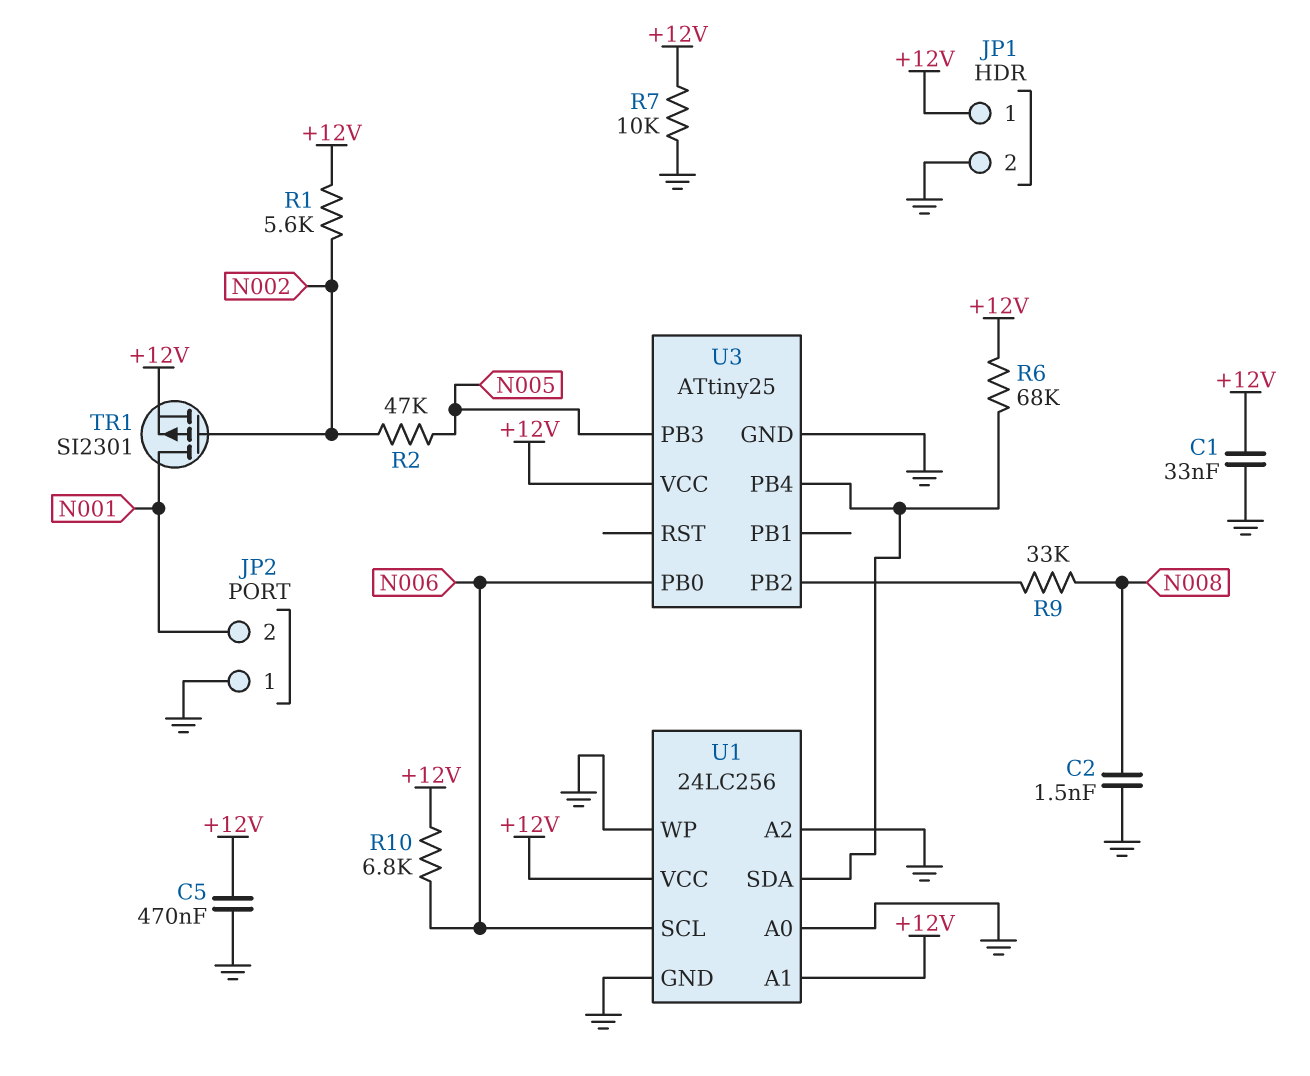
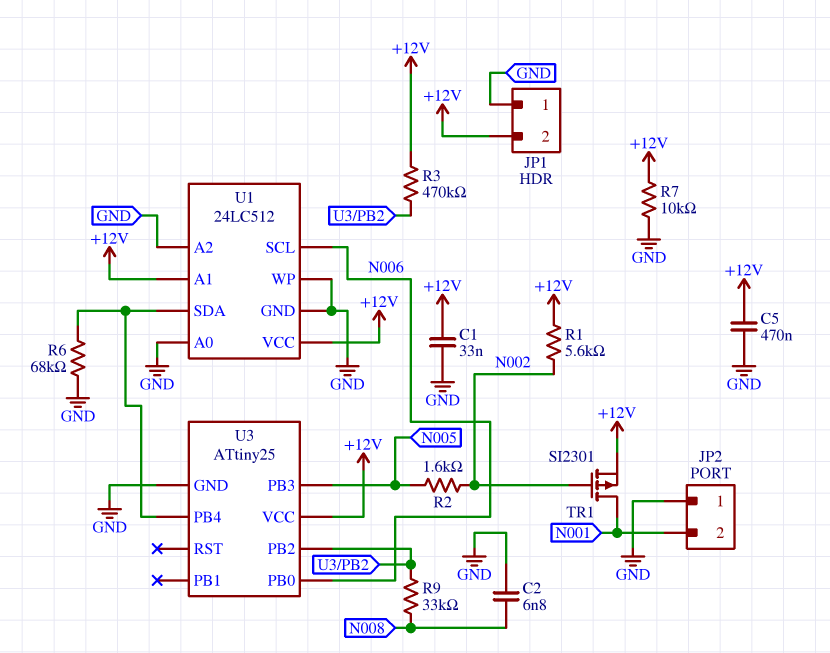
C2: 1.5nF (GND, N008) -> 6.8nF (GND, N008)
JP1 pin 1: +12V -> GND
JP1 pin 2: GND -> +12V
R2: 47k (N002, N005) -> 1.6k (N002, N005)
R3: none -> 470k (+12V, U3/PB2)
R6: 68k (+12V, U1/SDA) -> 68k (GND, U1/SDA)
R10: 6.8k (+12V, N006) -> none
U1: 24LC256 -> 24LC512

